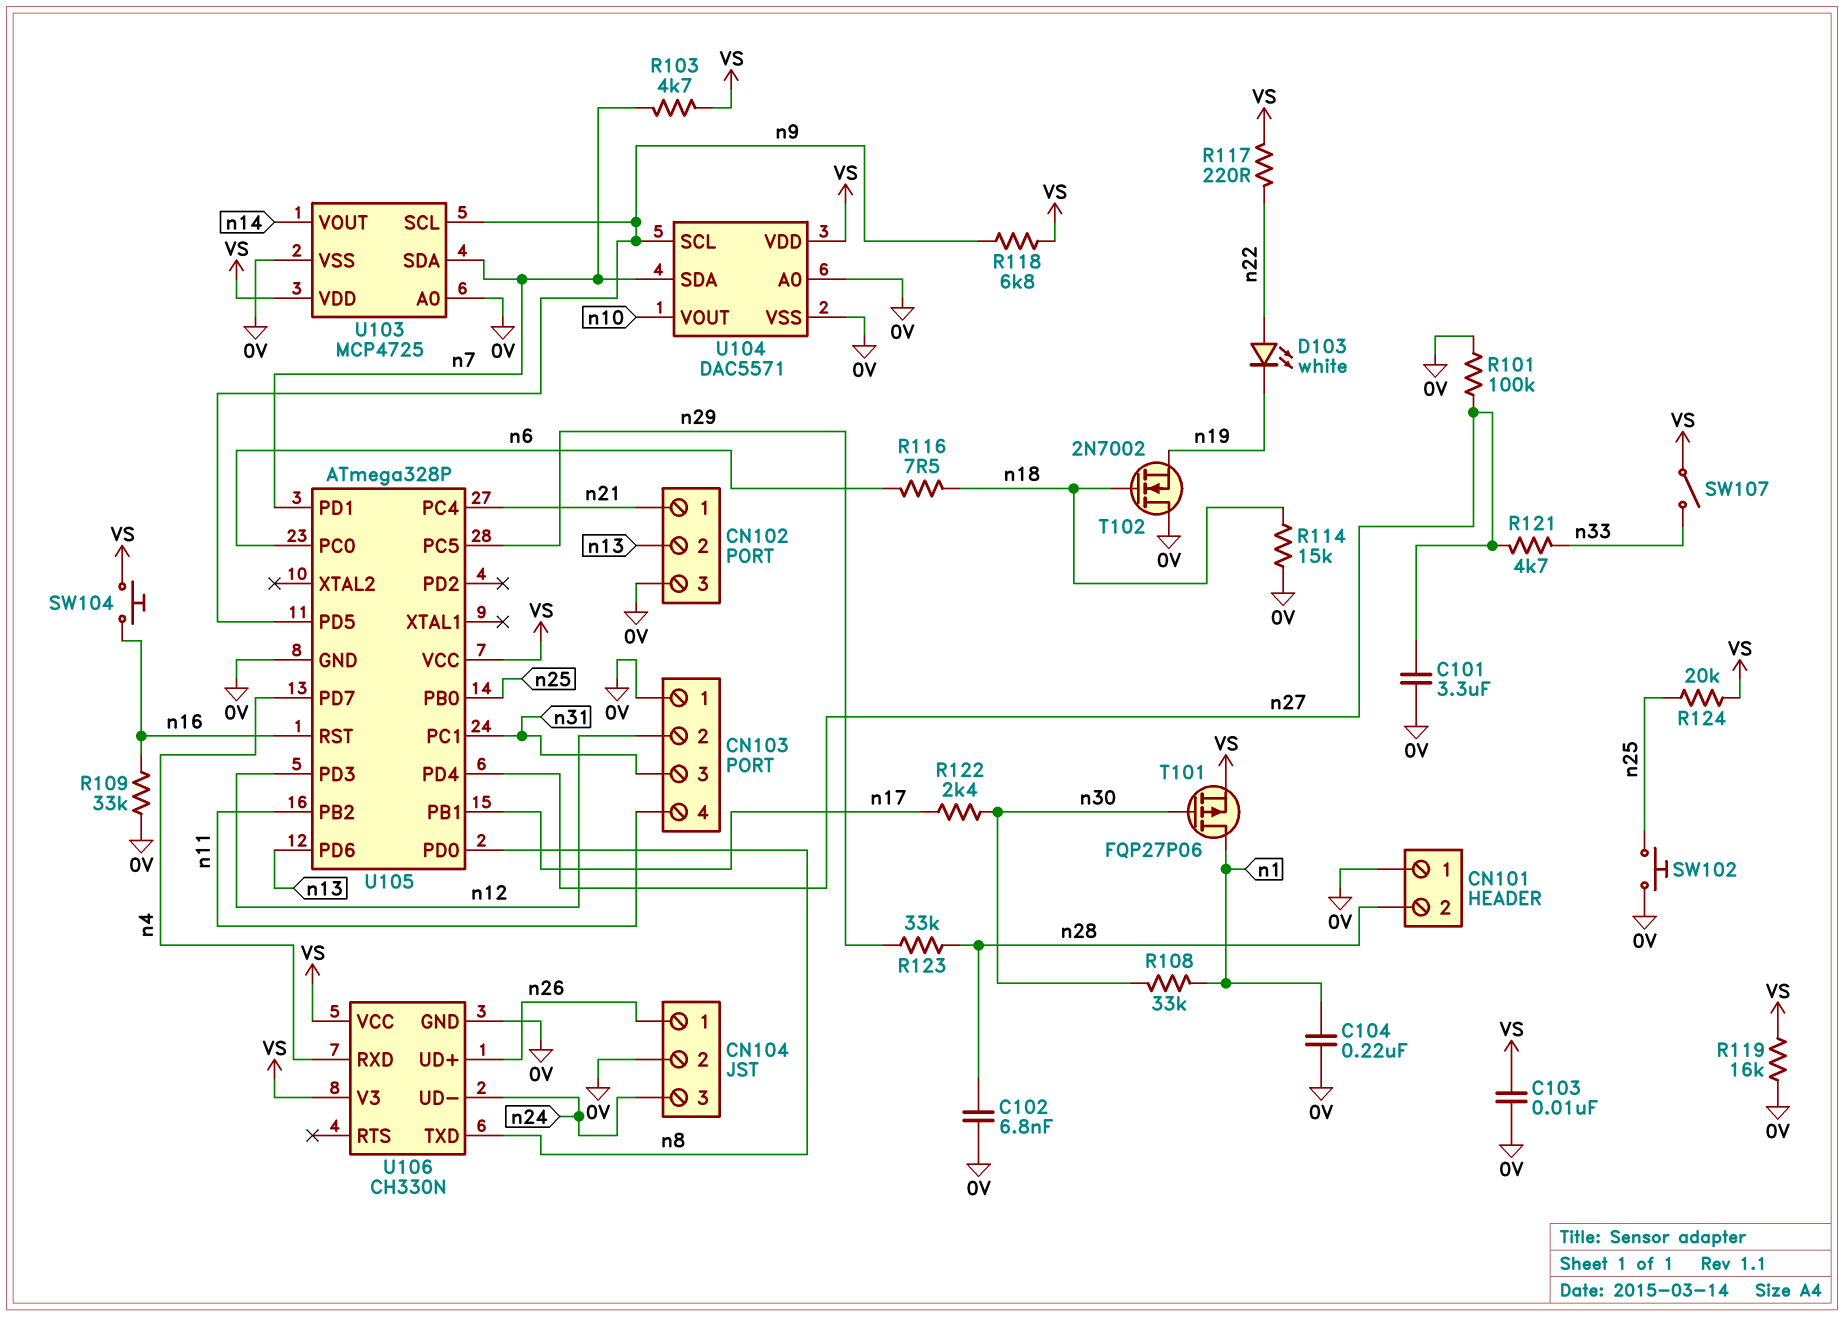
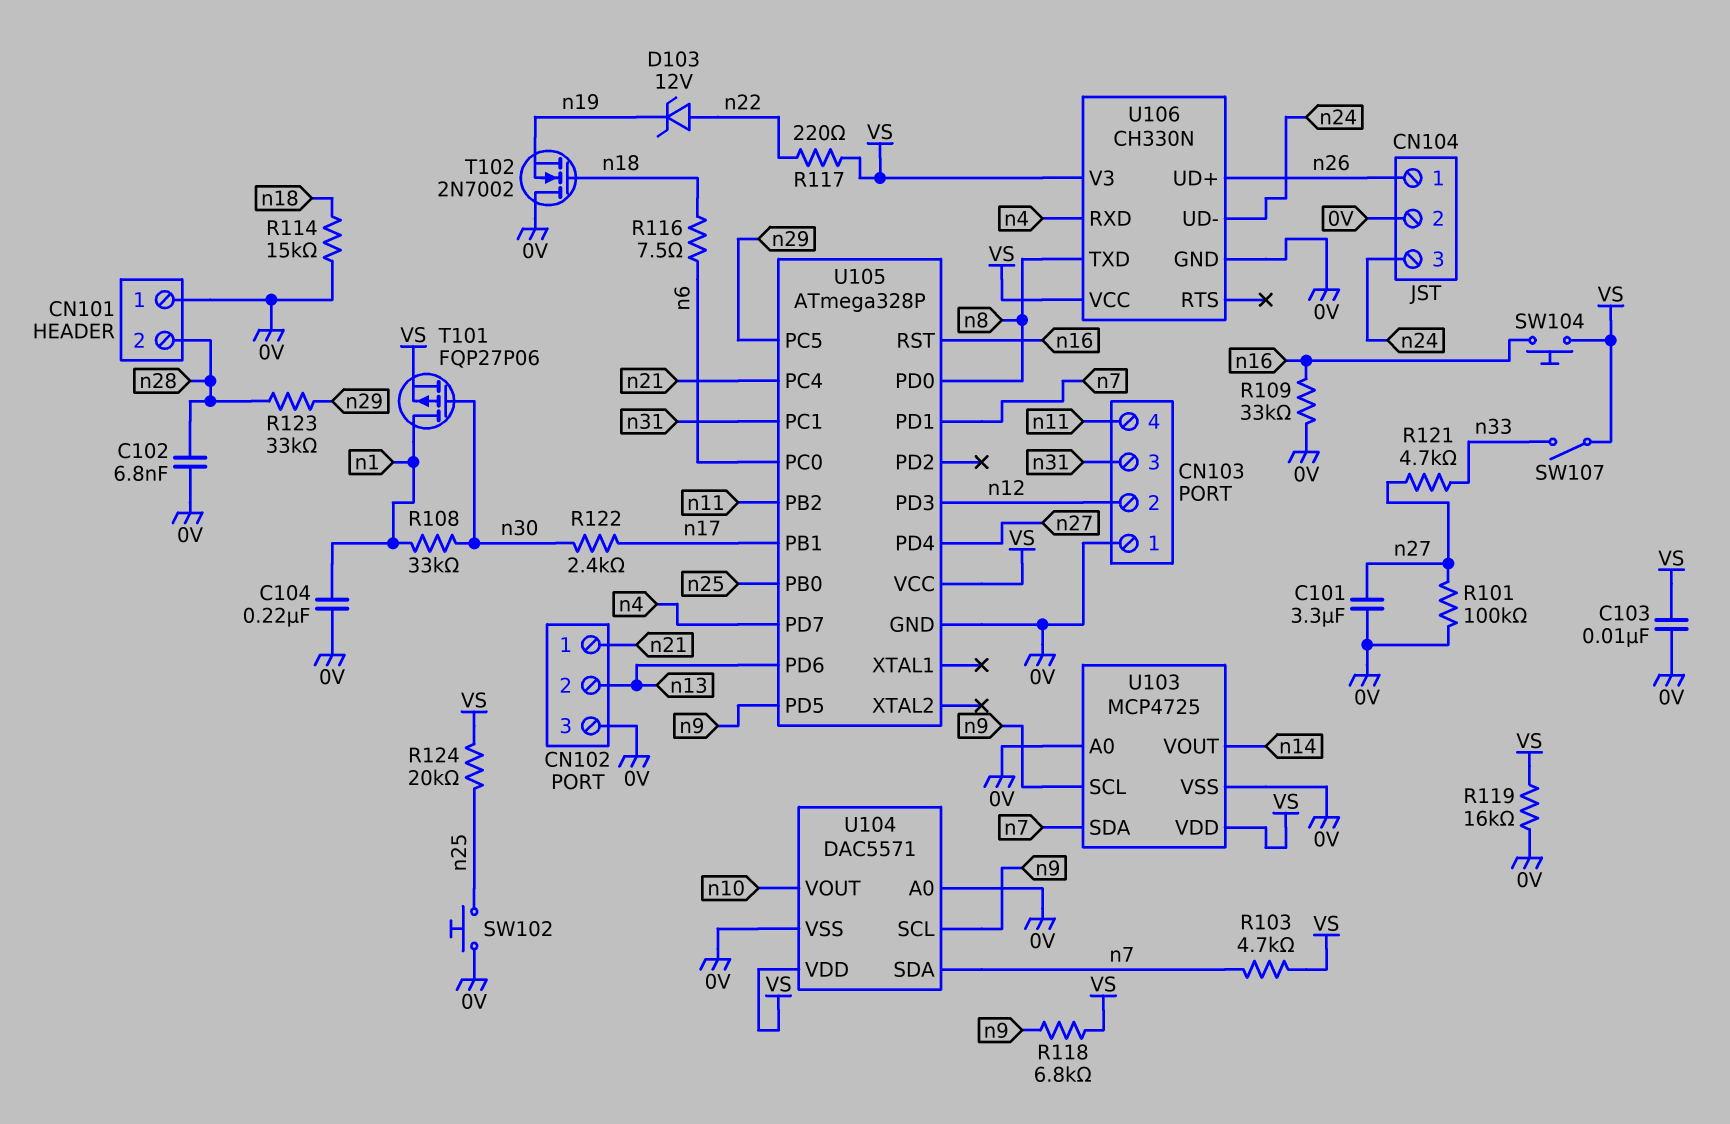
D103: LED white (A n22, K n19) -> zener 12V (A n22, K n19)

